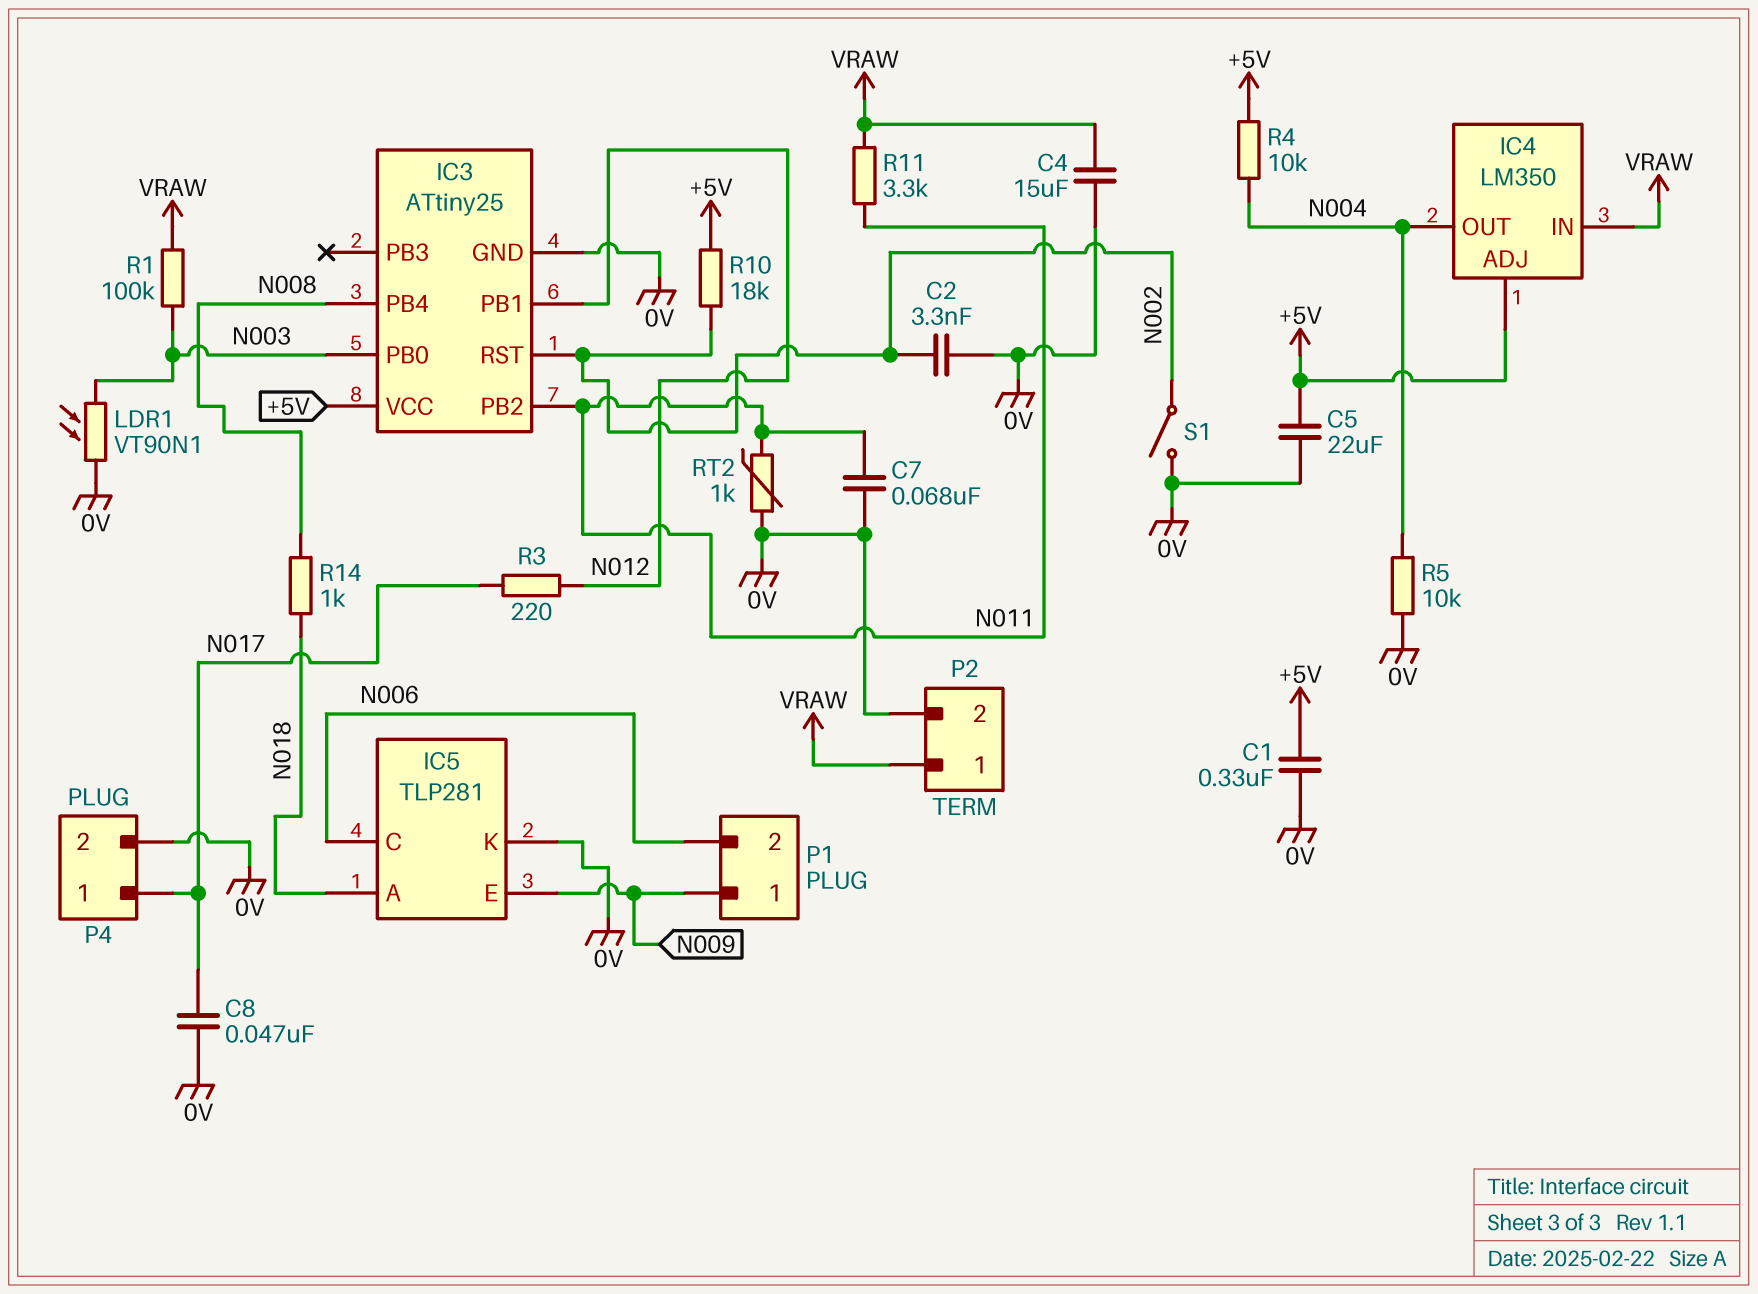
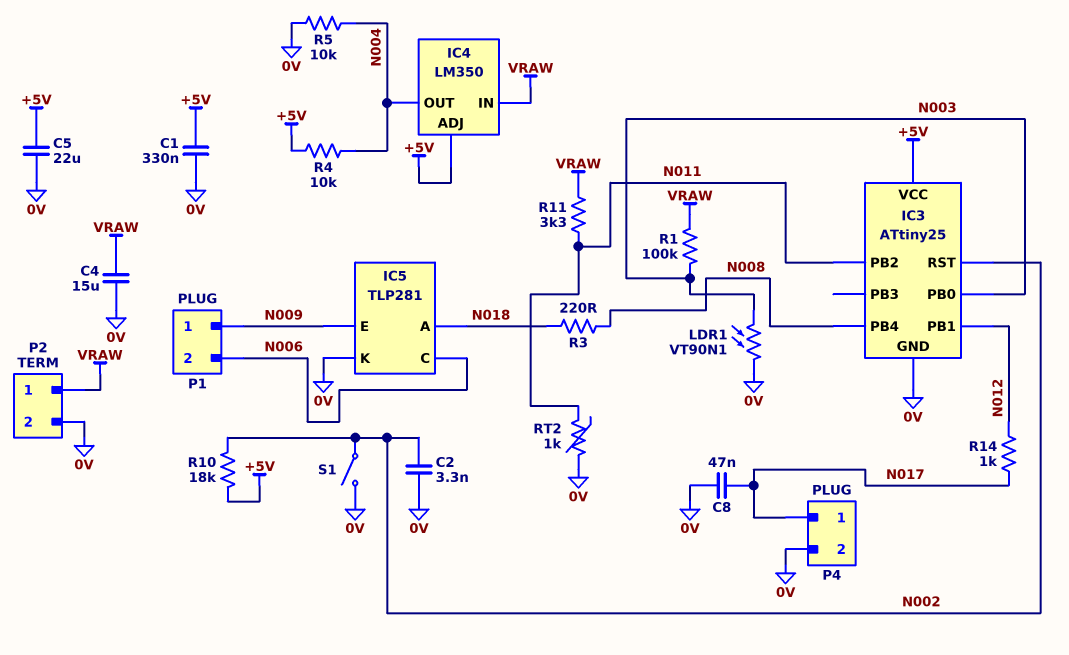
C7: 68nF (0V, N011) -> none
R3: 220 (N012, N017) -> 220 (N008, N018)
R14: 1k (N008, N018) -> 1k (N012, N017)

